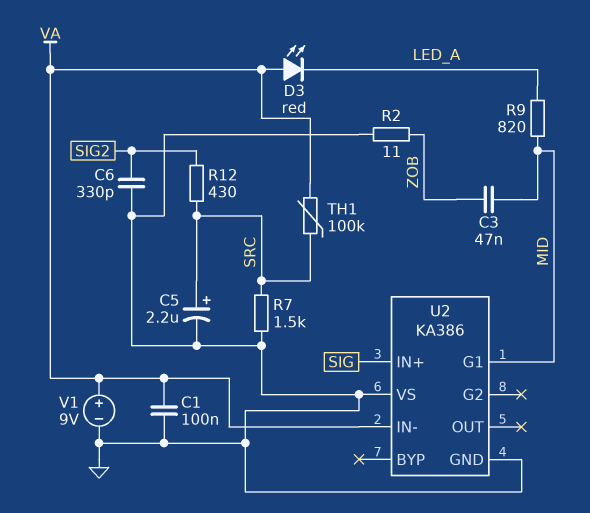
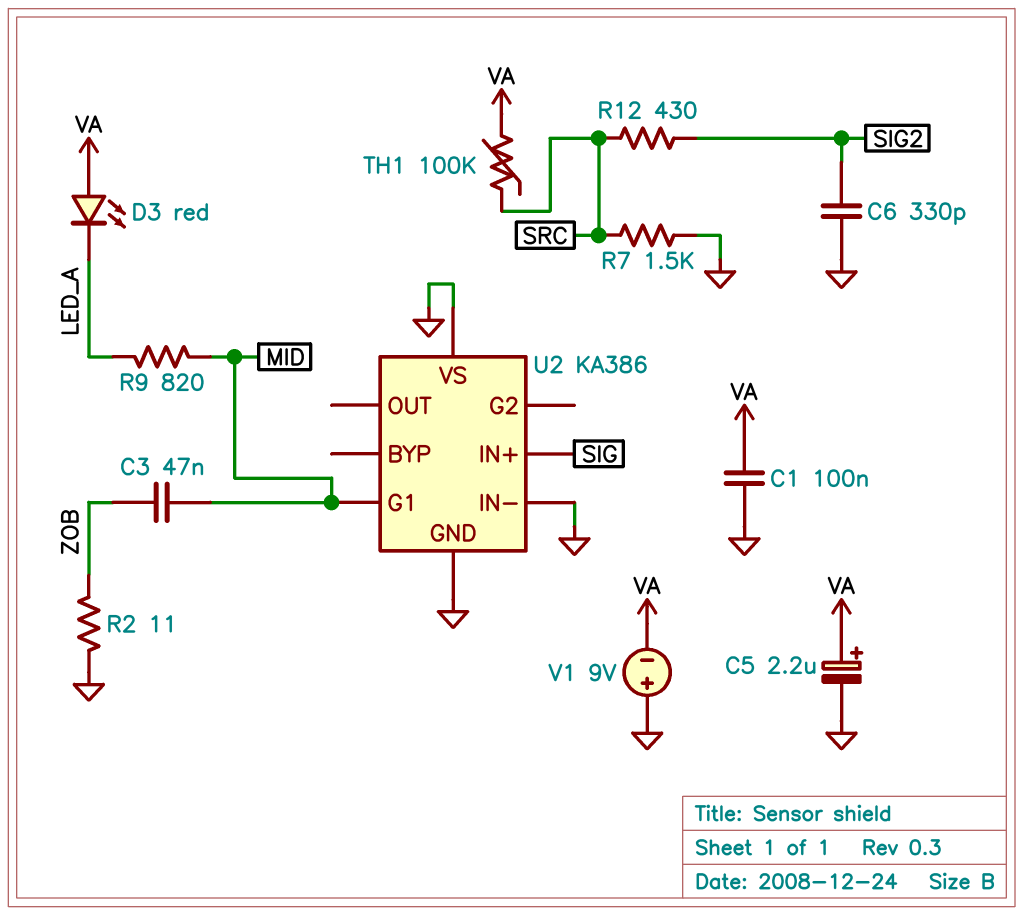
C5: 2.2uF (plus SRC, minus GND) -> 2.2uF (plus VA, minus GND)
U2 pin IN-: VA -> GND
V1: 9V (plus VA, minus GND) -> 9V (plus GND, minus VA)

